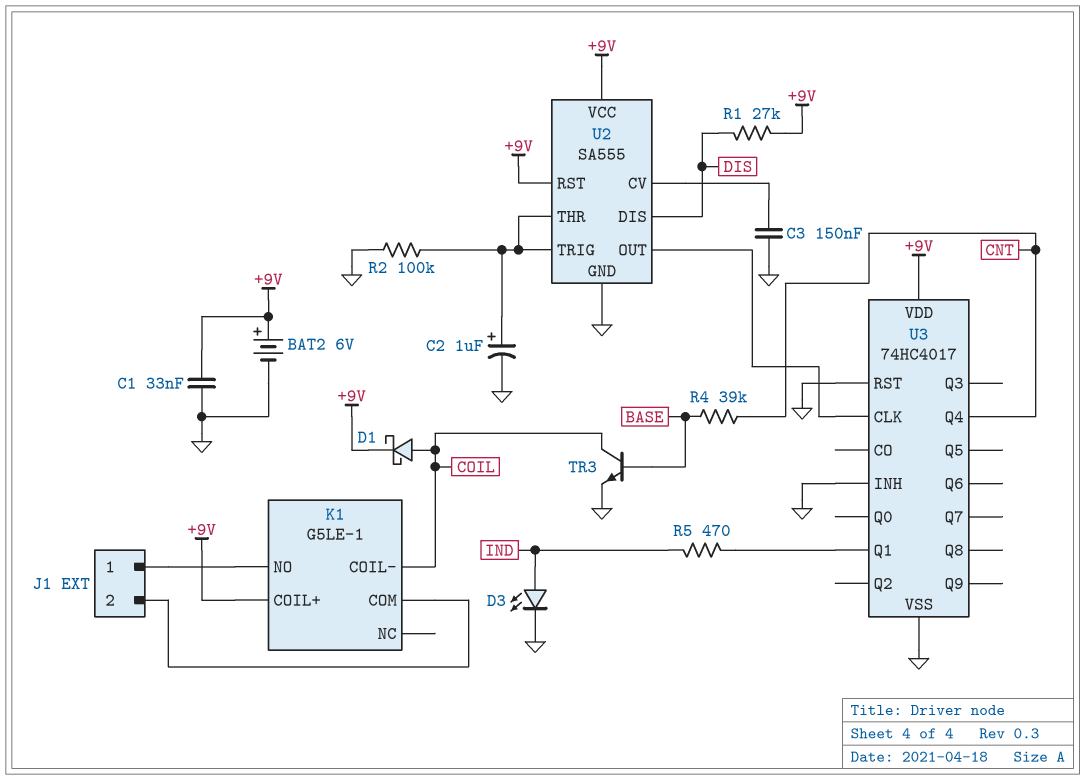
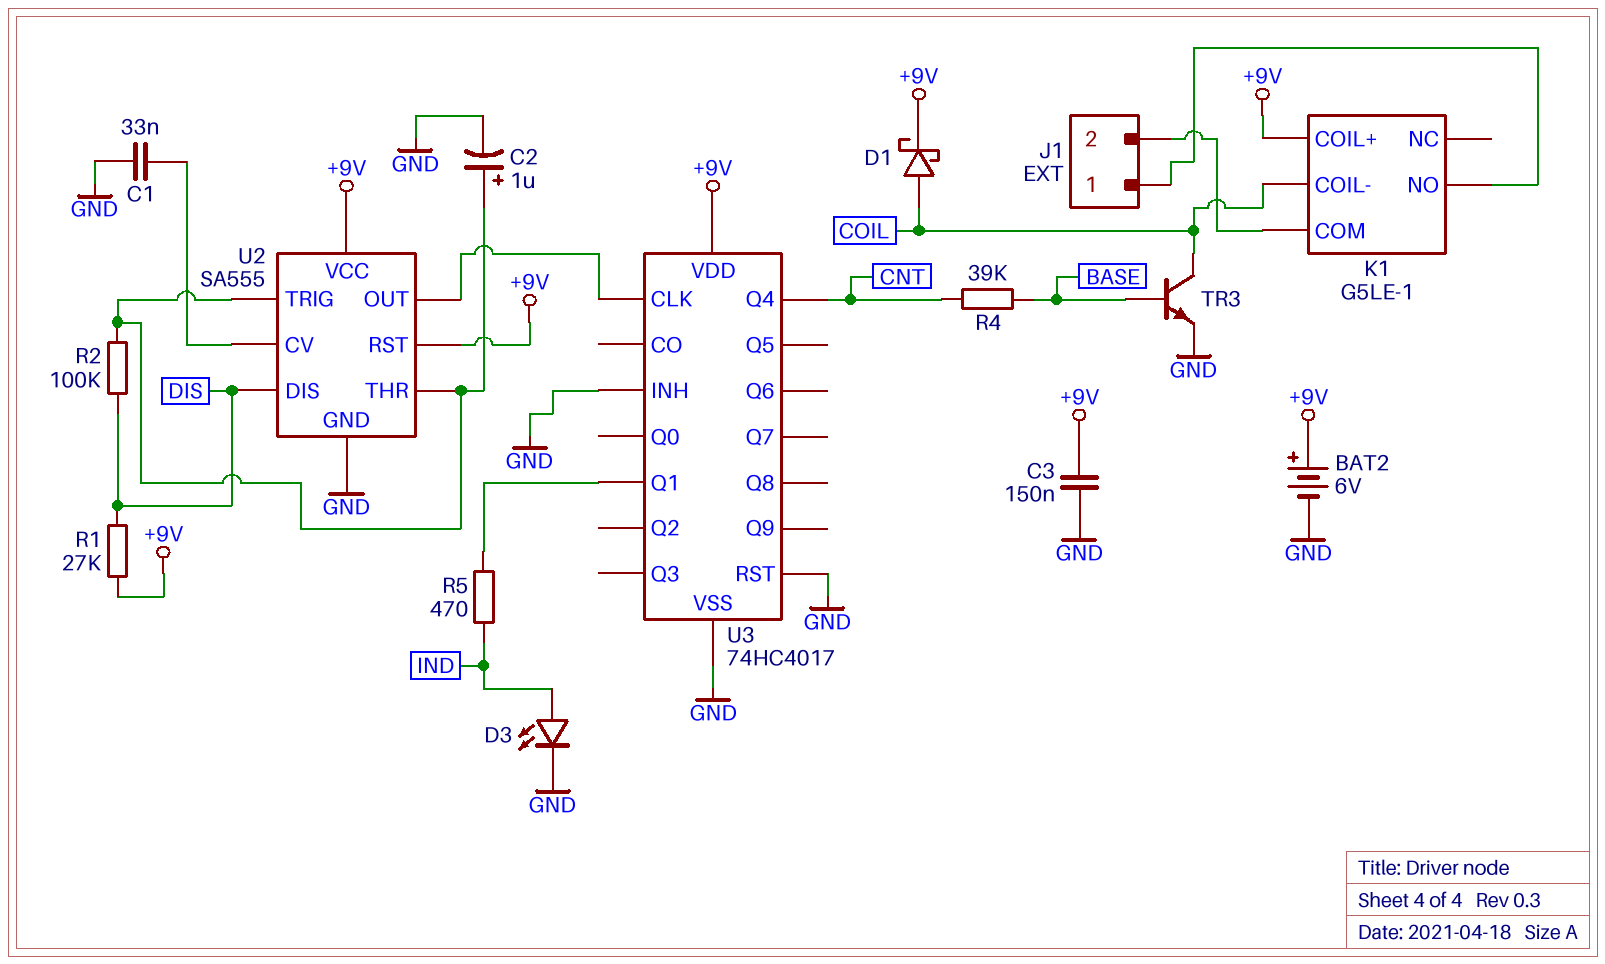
C1: 33nF (+9V, GND) -> 33nF (GND, U2/CV)
C3: 150nF (GND, U2/CV) -> 150nF (+9V, GND)
R2: 100k (GND, U2/THR) -> 100k (DIS, U2/THR)

